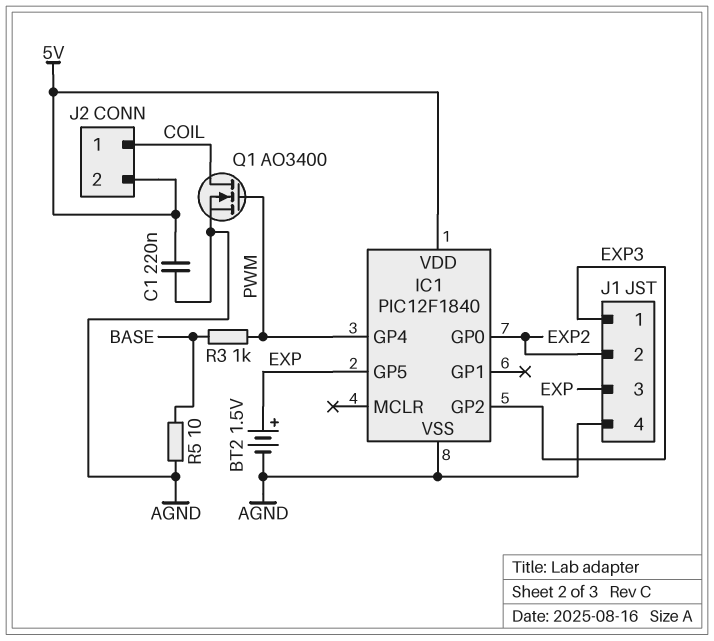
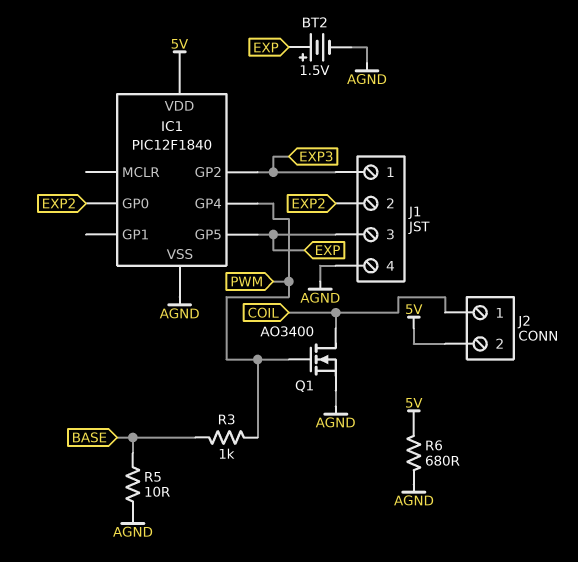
C1: 220nF (5V, AGND) -> none
R6: none -> 680 (5V, AGND)

